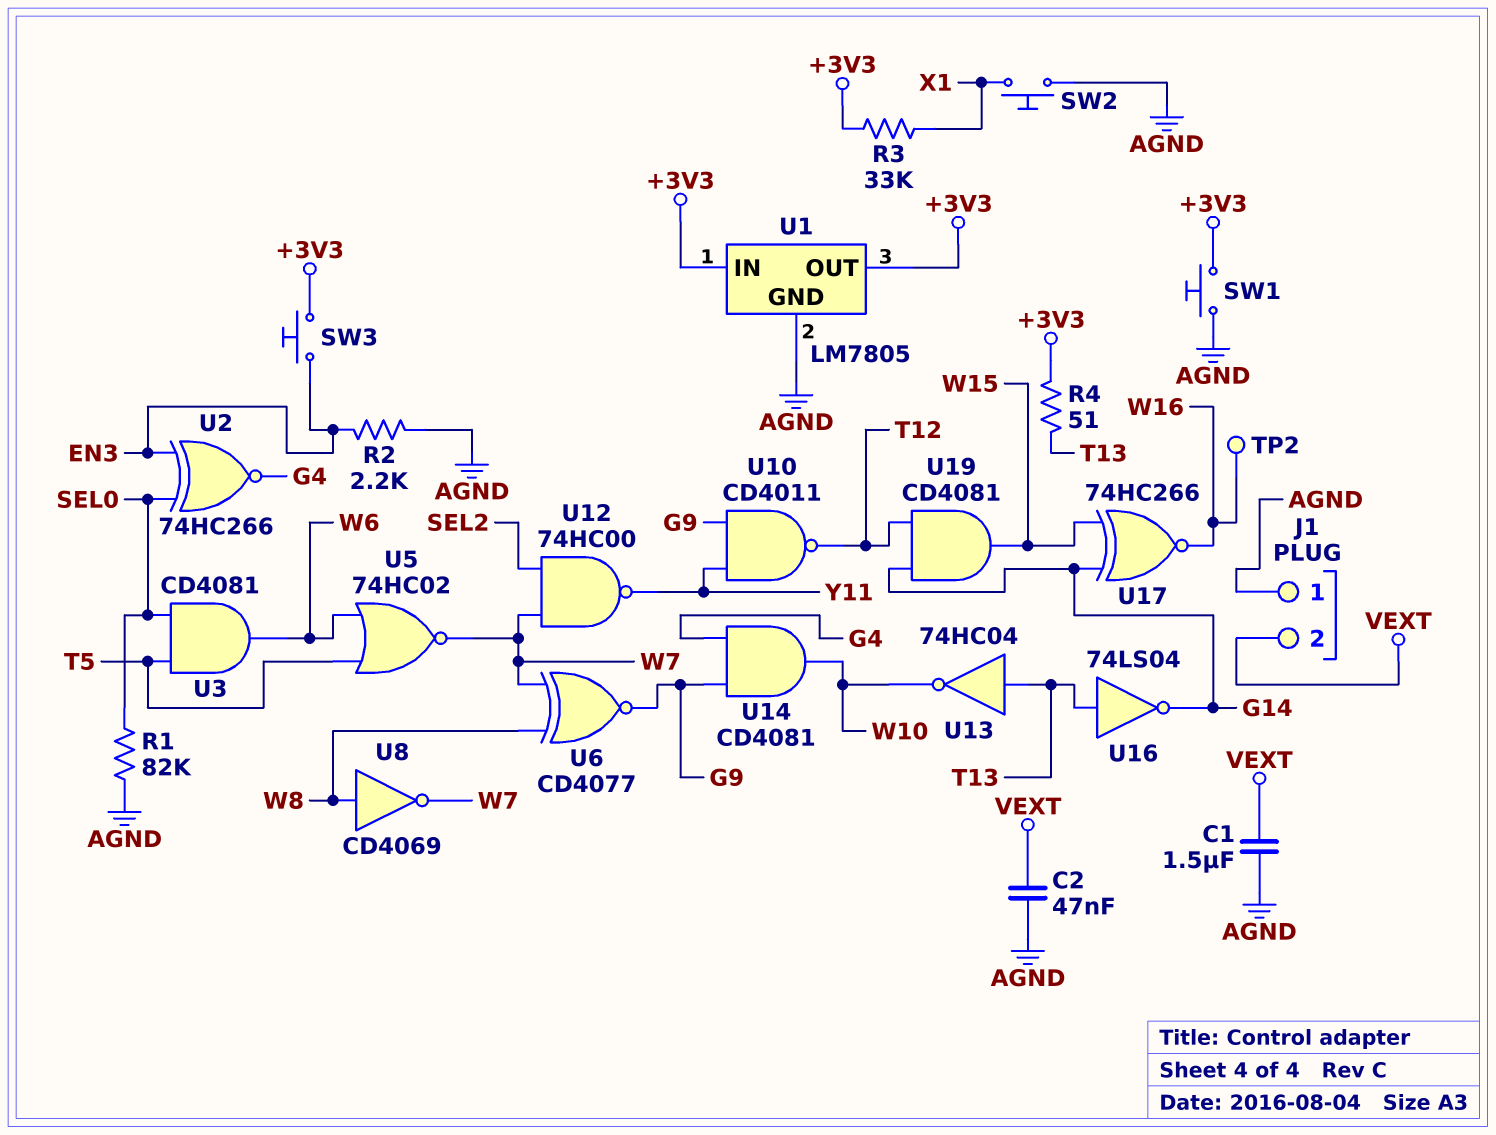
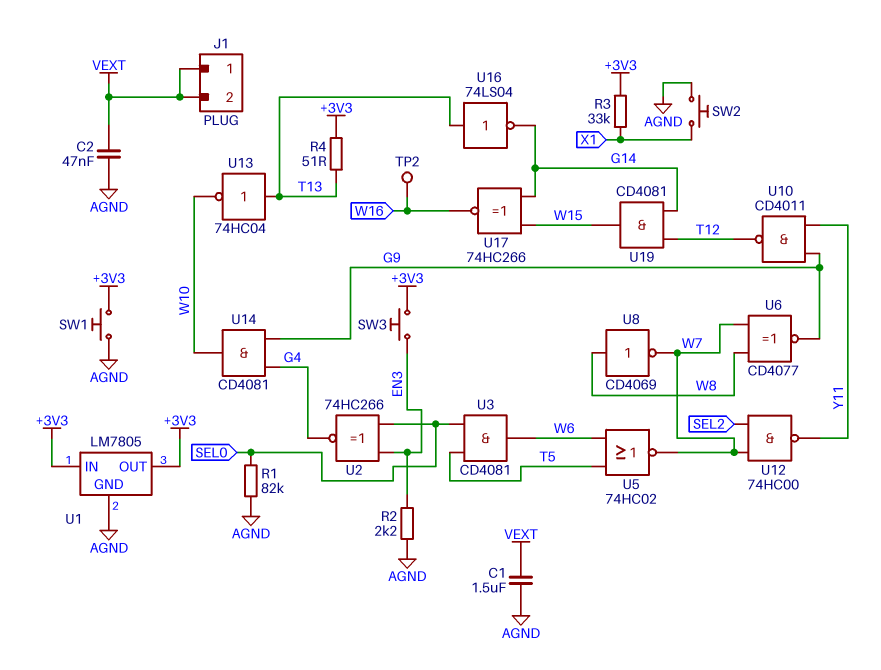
J1 pin 1: AGND -> VEXT

